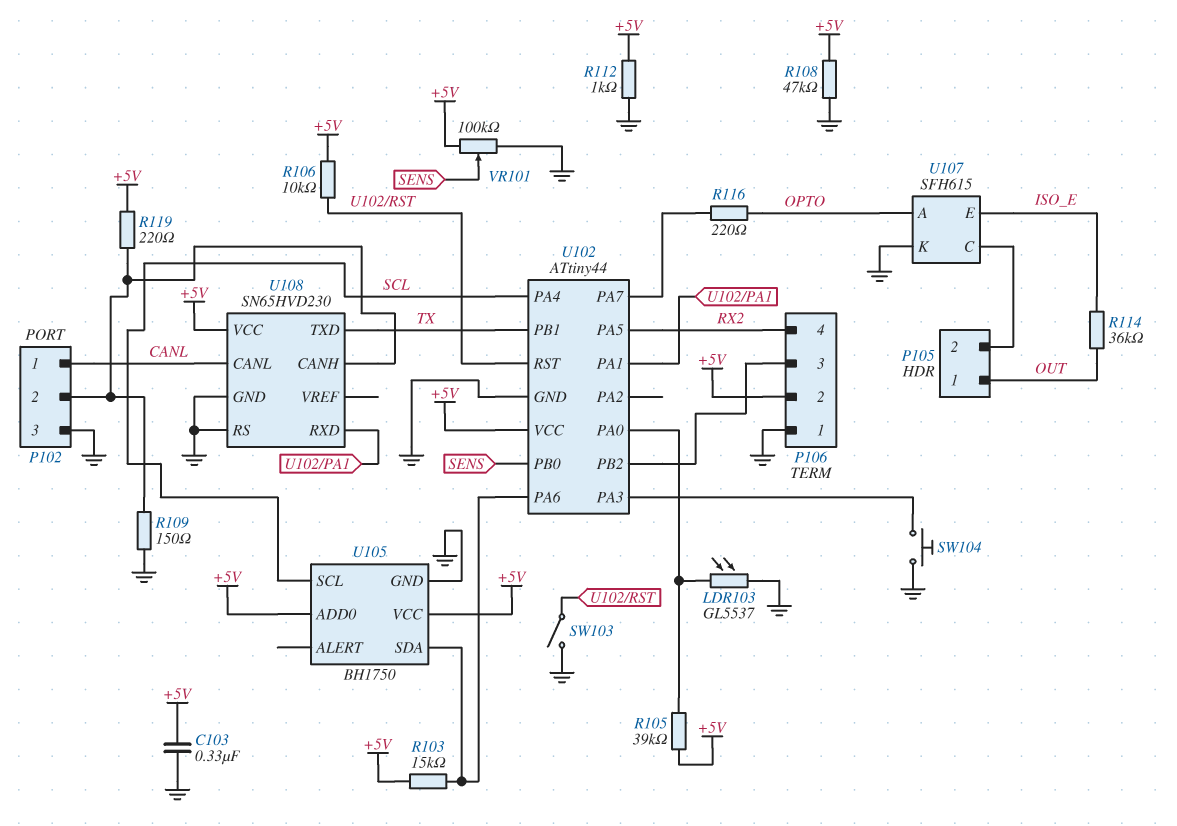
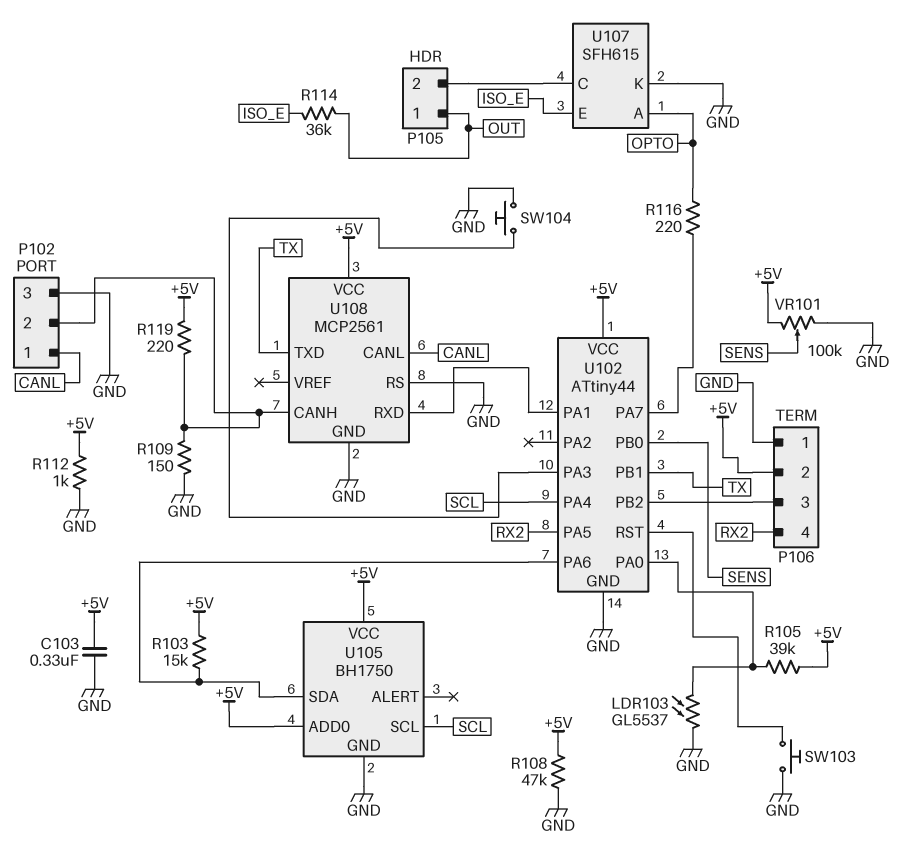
R106: 10k (+5V, U102/RST) -> none
SW103: switch (GND, U102/RST) -> button (GND, U102/RST)
U108: SN65HVD230 -> MCP2561

